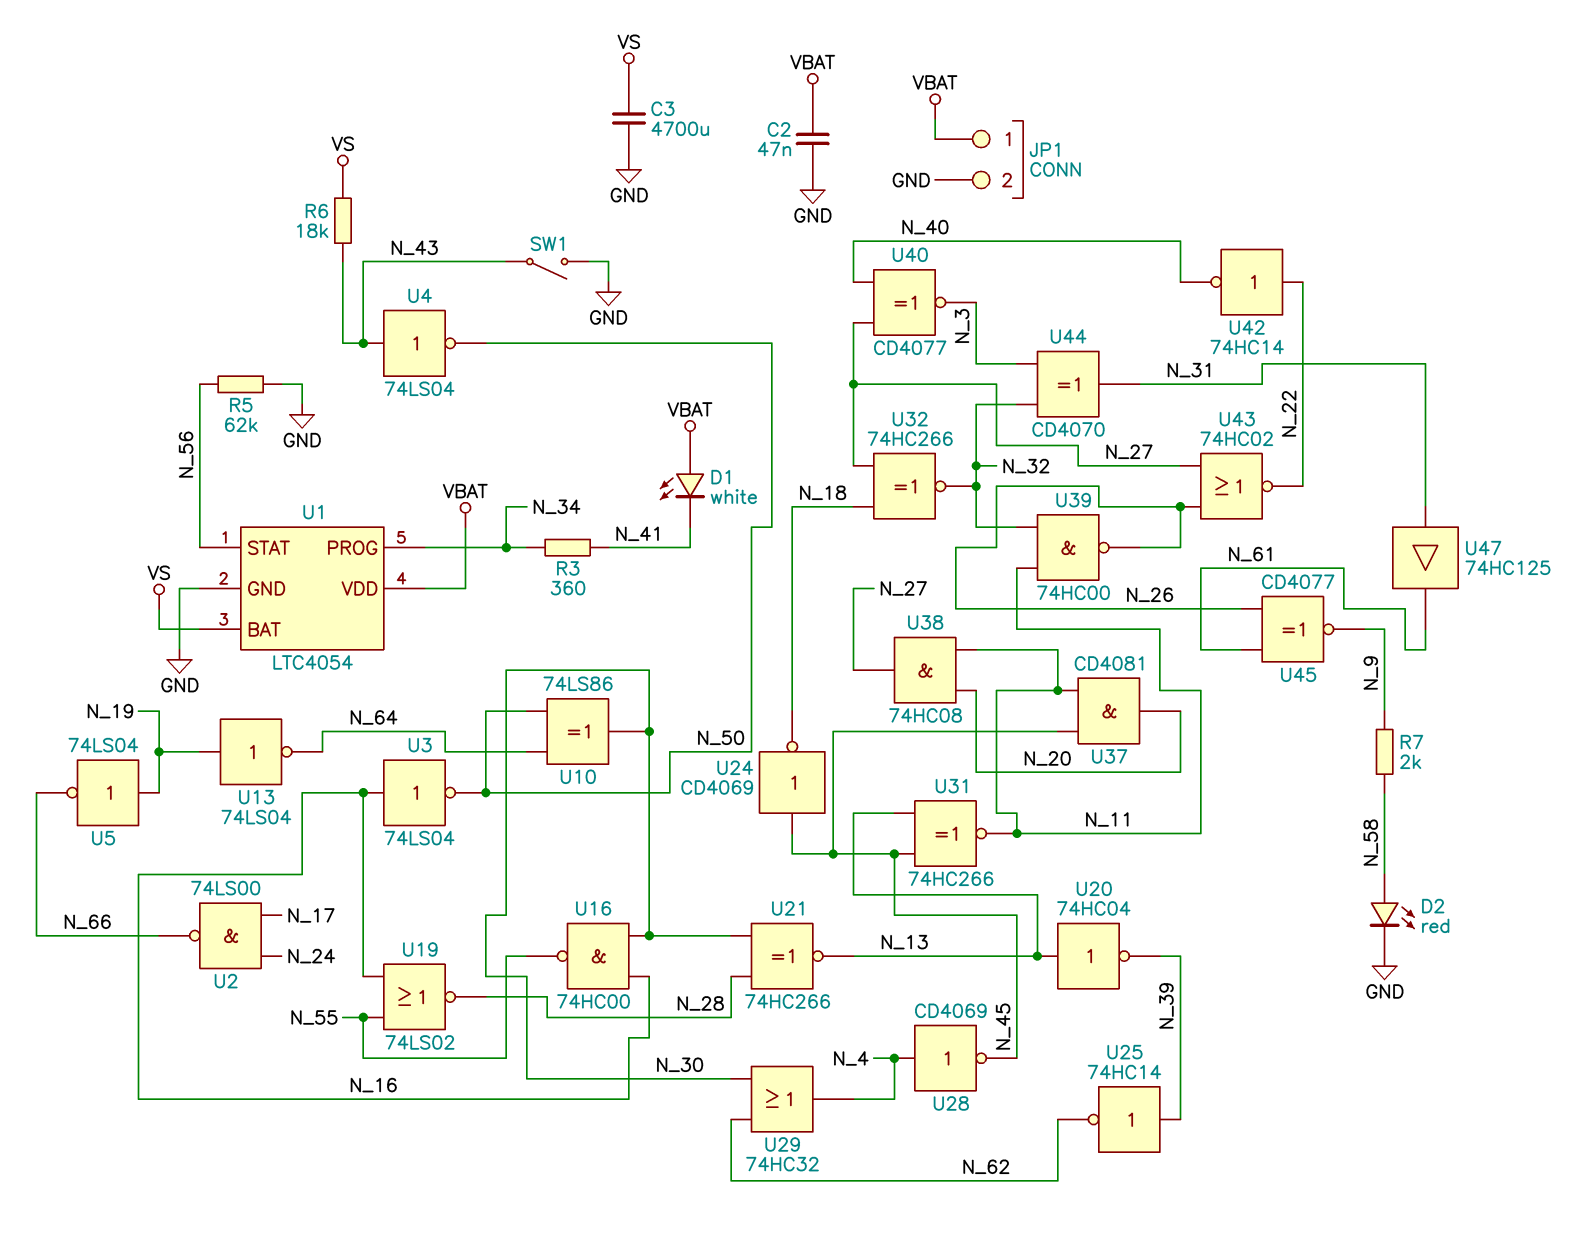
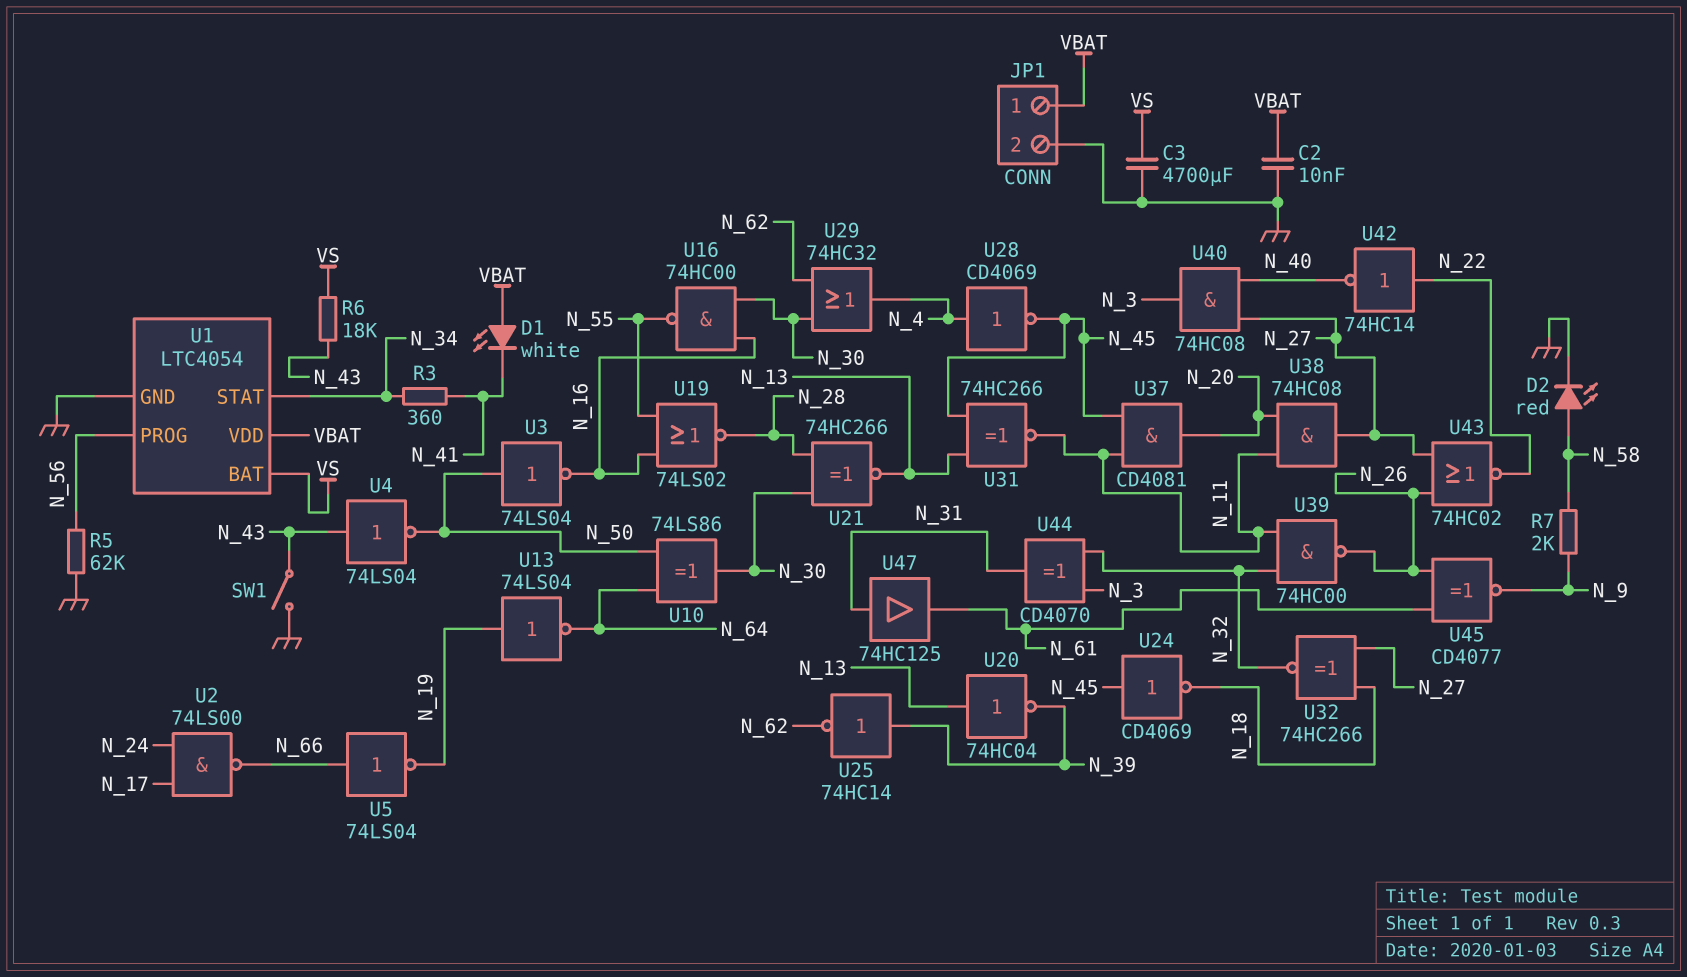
C2: 47nF (GND, VBAT) -> 10nF (GND, VBAT)
U1 pin PROG: N_34 -> N_56
U1 pin STAT: N_56 -> N_34
U3: NOT 74LS04 (in N_16, out N_50) -> NOT 74LS04 (in N_50, out N_16)
U5: NOT 74LS04 (in N_19, out N_66) -> NOT 74LS04 (in N_66, out N_19)
U40: XNOR CD4077 (in N_27, in N_40, out N_3) -> AND 74HC08 (in N_27, in N_40, out N_3)

